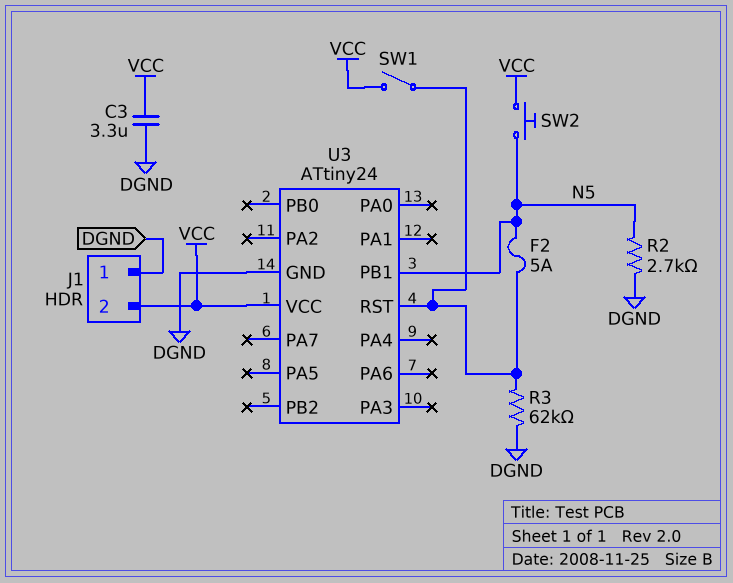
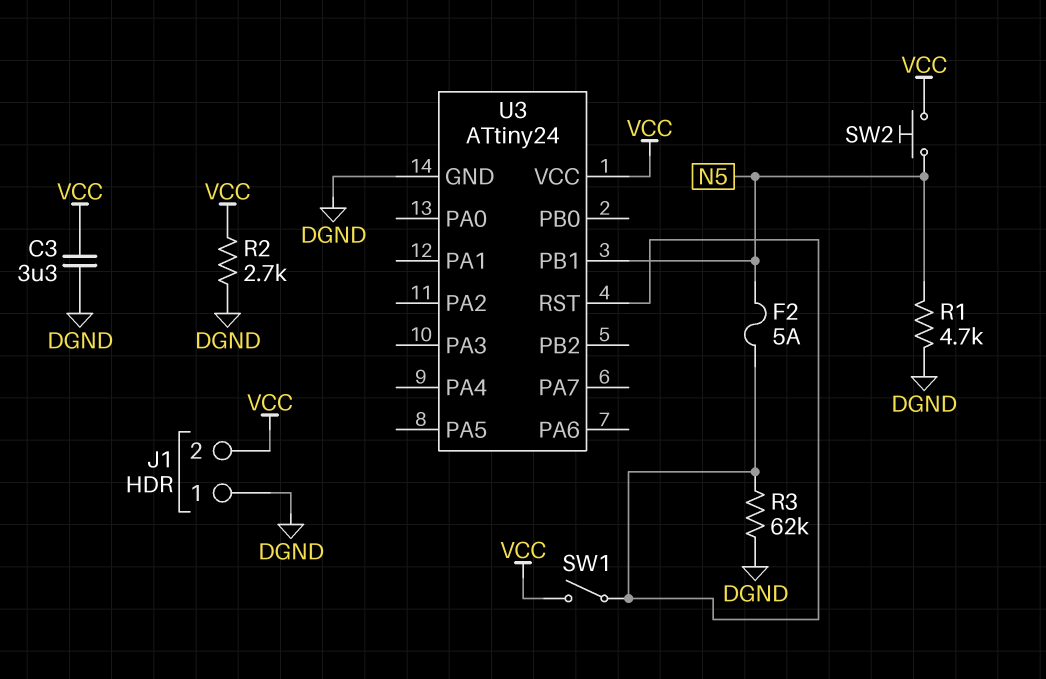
R1: none -> 4.7k (DGND, N5)
R2: 2.7k (DGND, N5) -> 2.7k (DGND, VCC)

